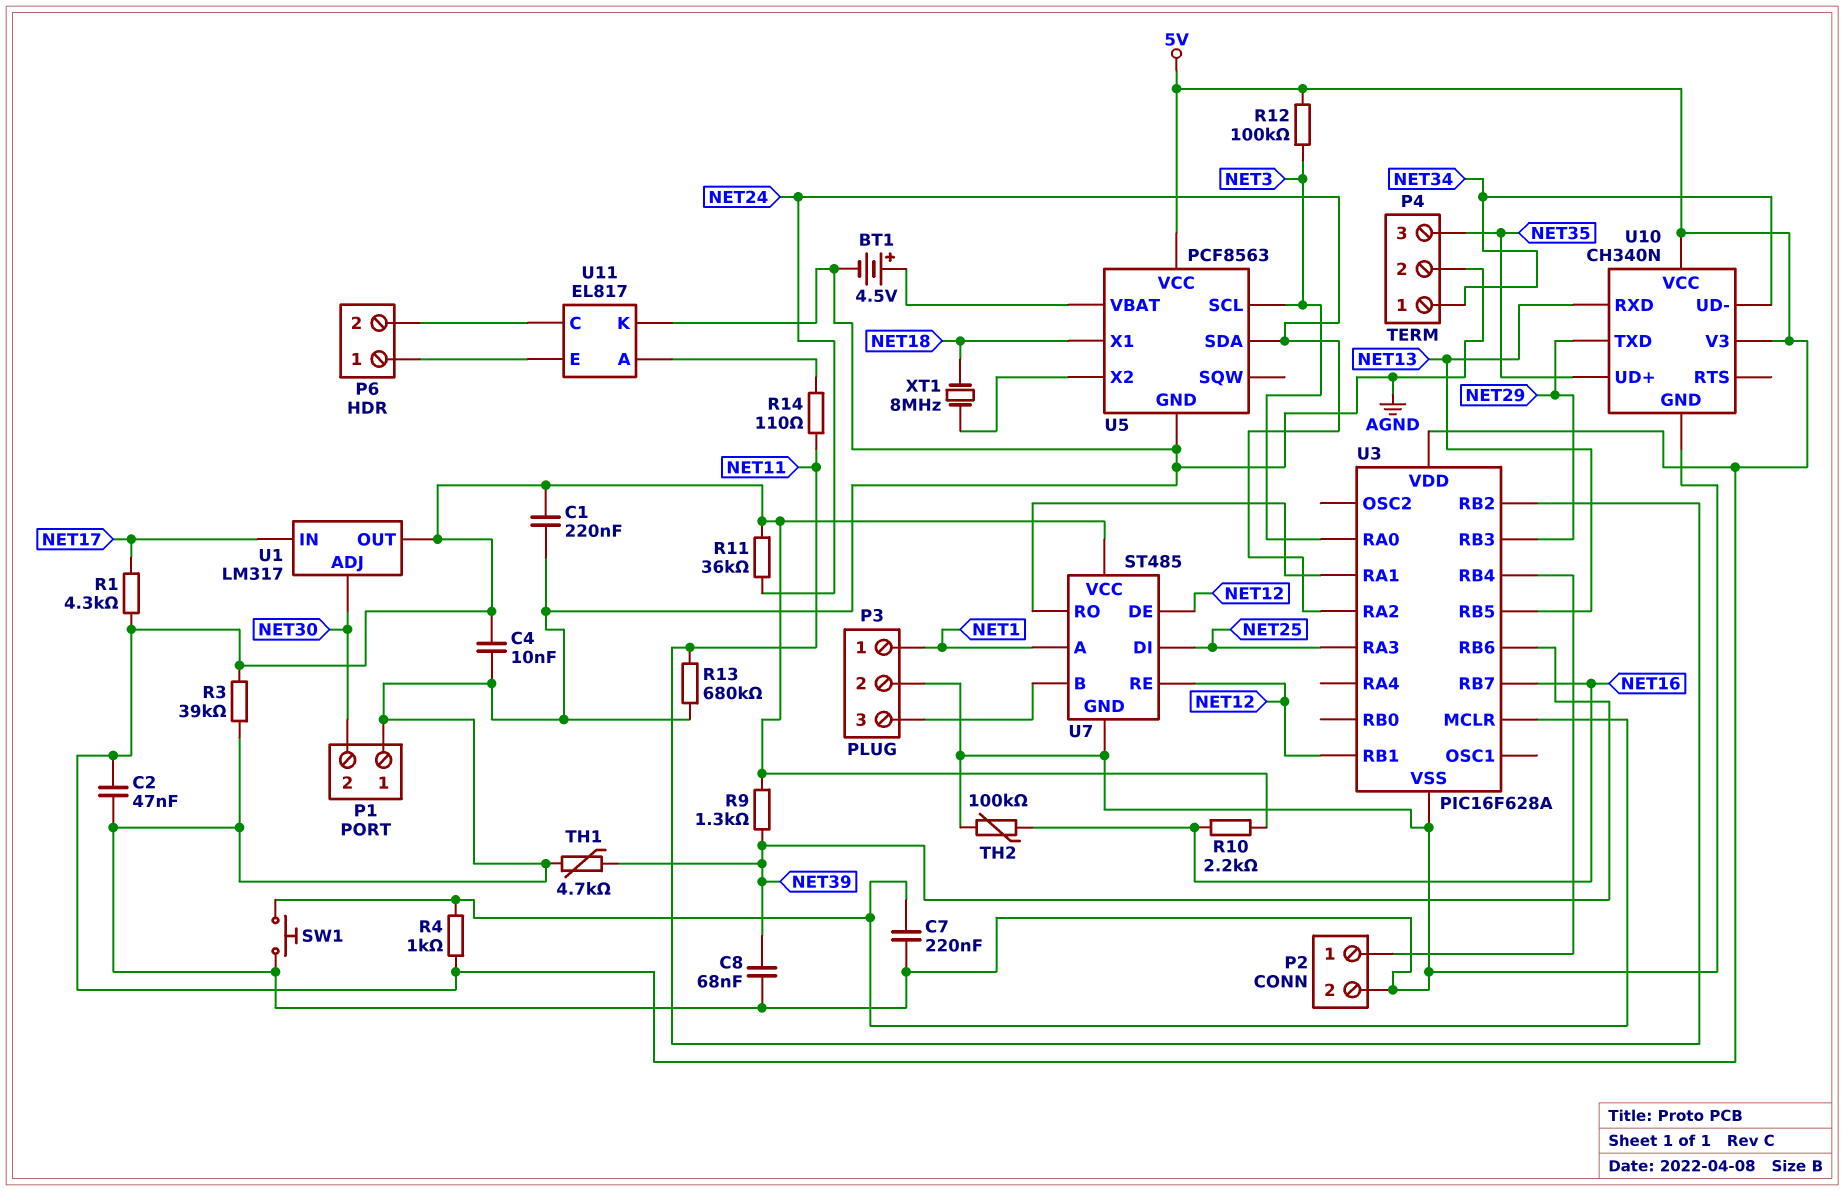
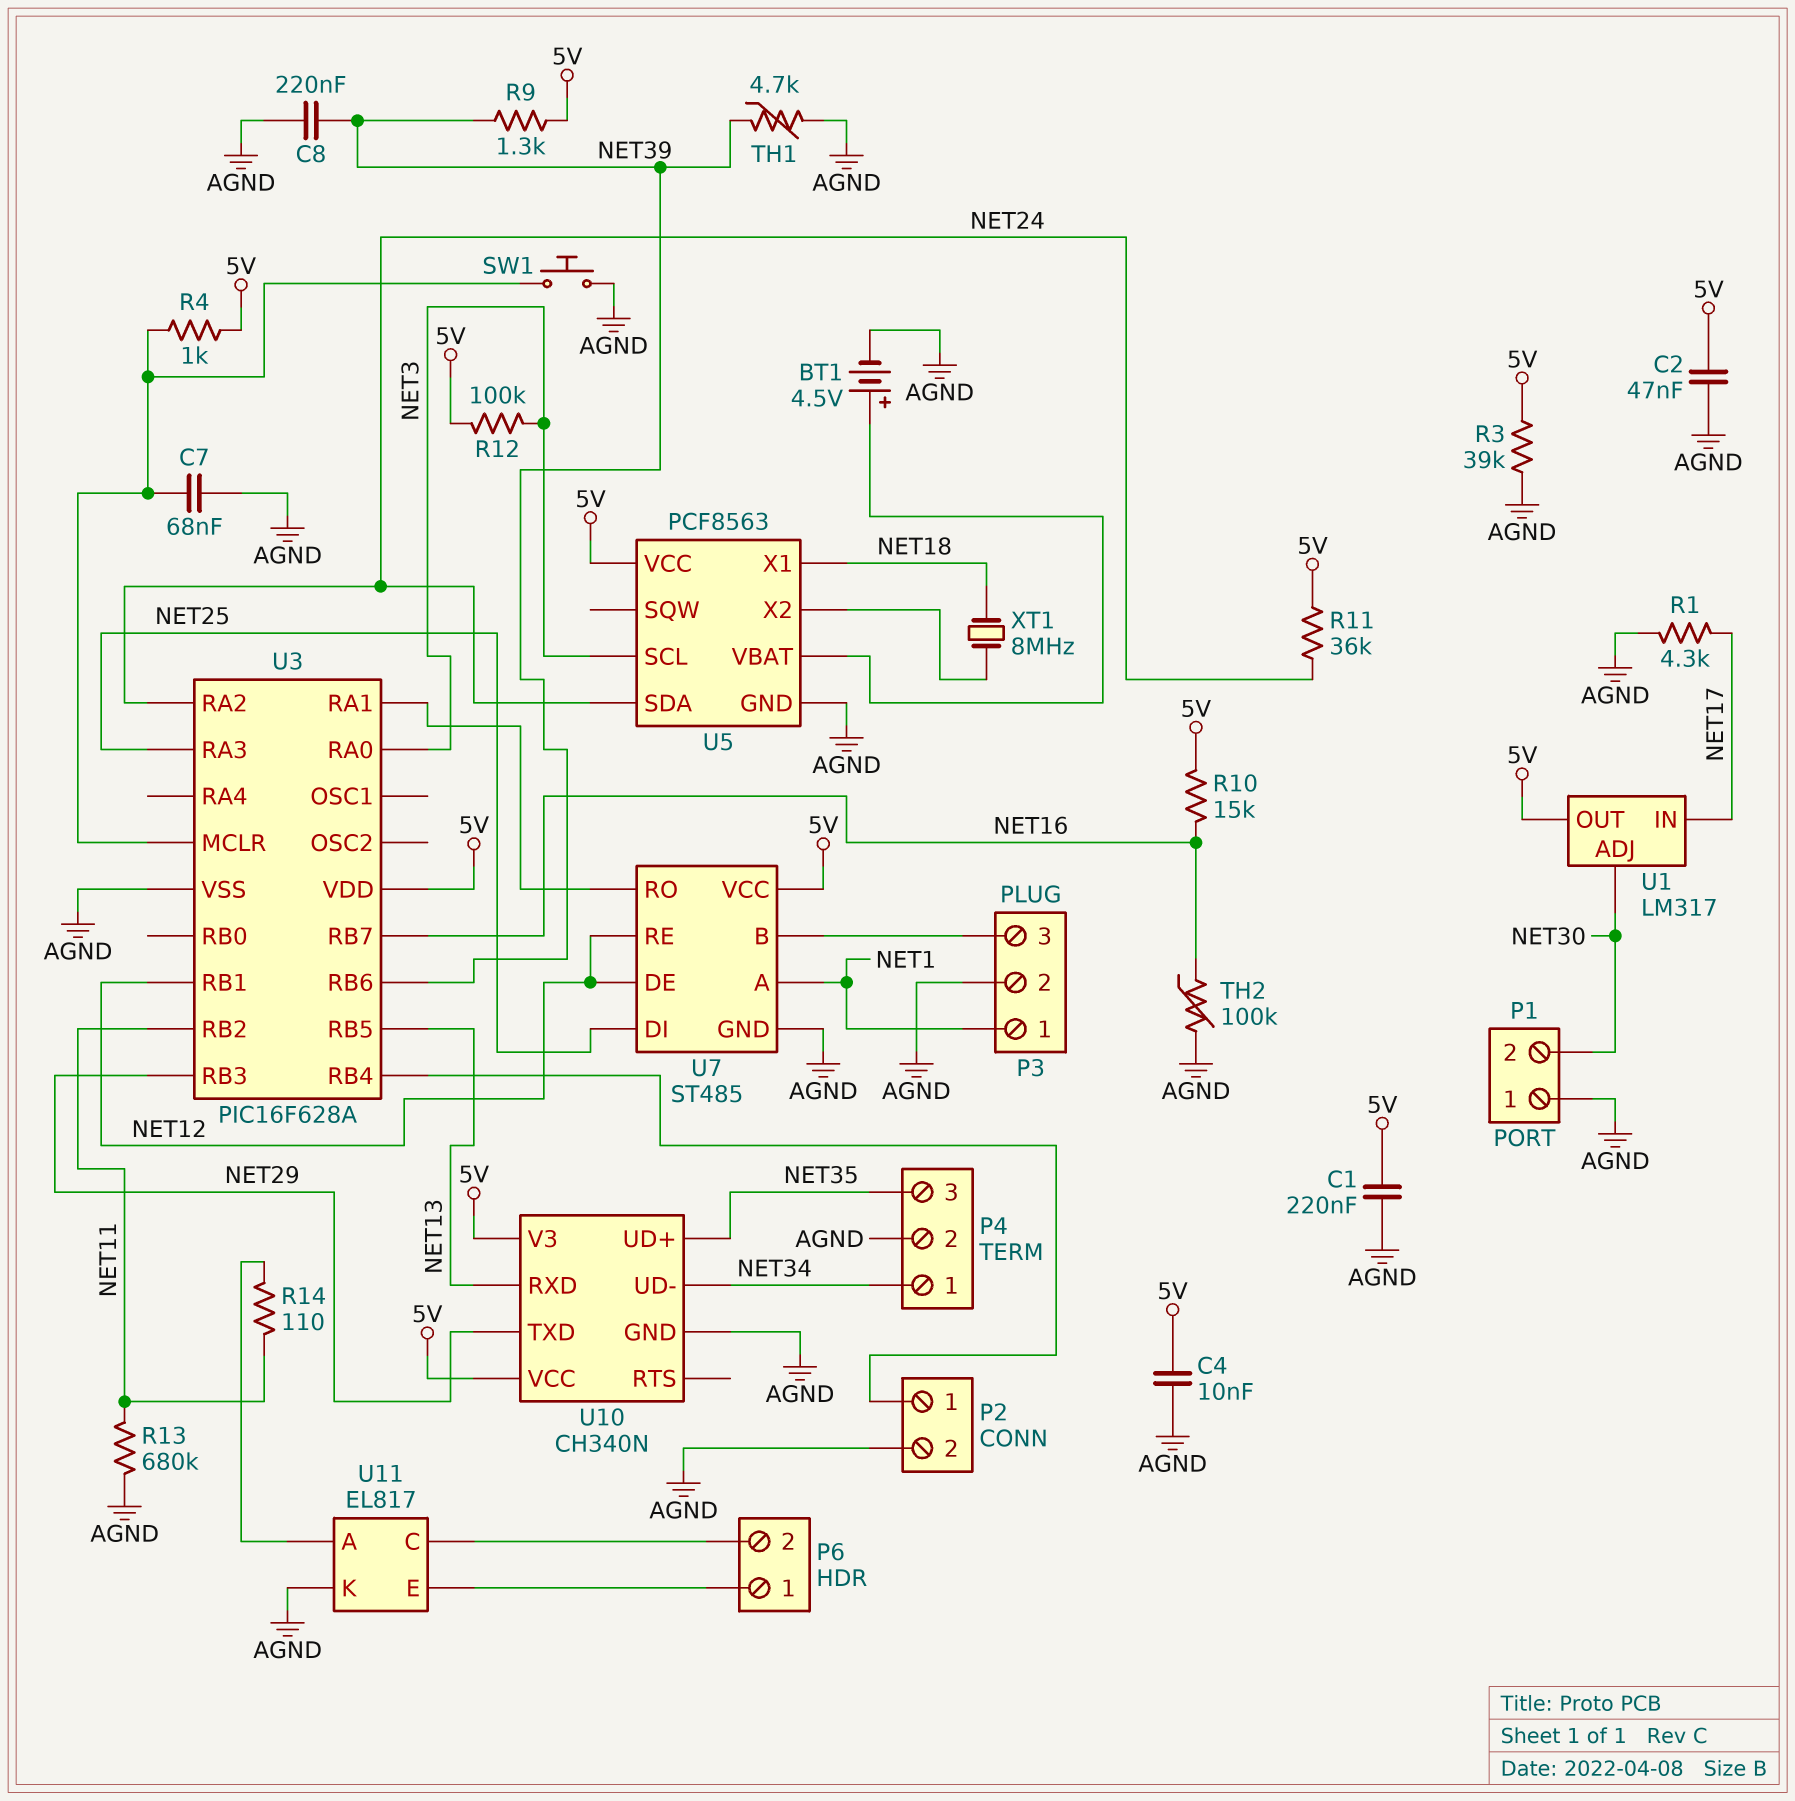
C7: 220nF (AGND, U3/MCLR) -> 68nF (AGND, U3/MCLR)
C8: 68nF (AGND, NET39) -> 220nF (AGND, NET39)
R1: 4.3k (5V, NET17) -> 4.3k (AGND, NET17)
R10: 2.2k (5V, NET16) -> 15k (5V, NET16)

